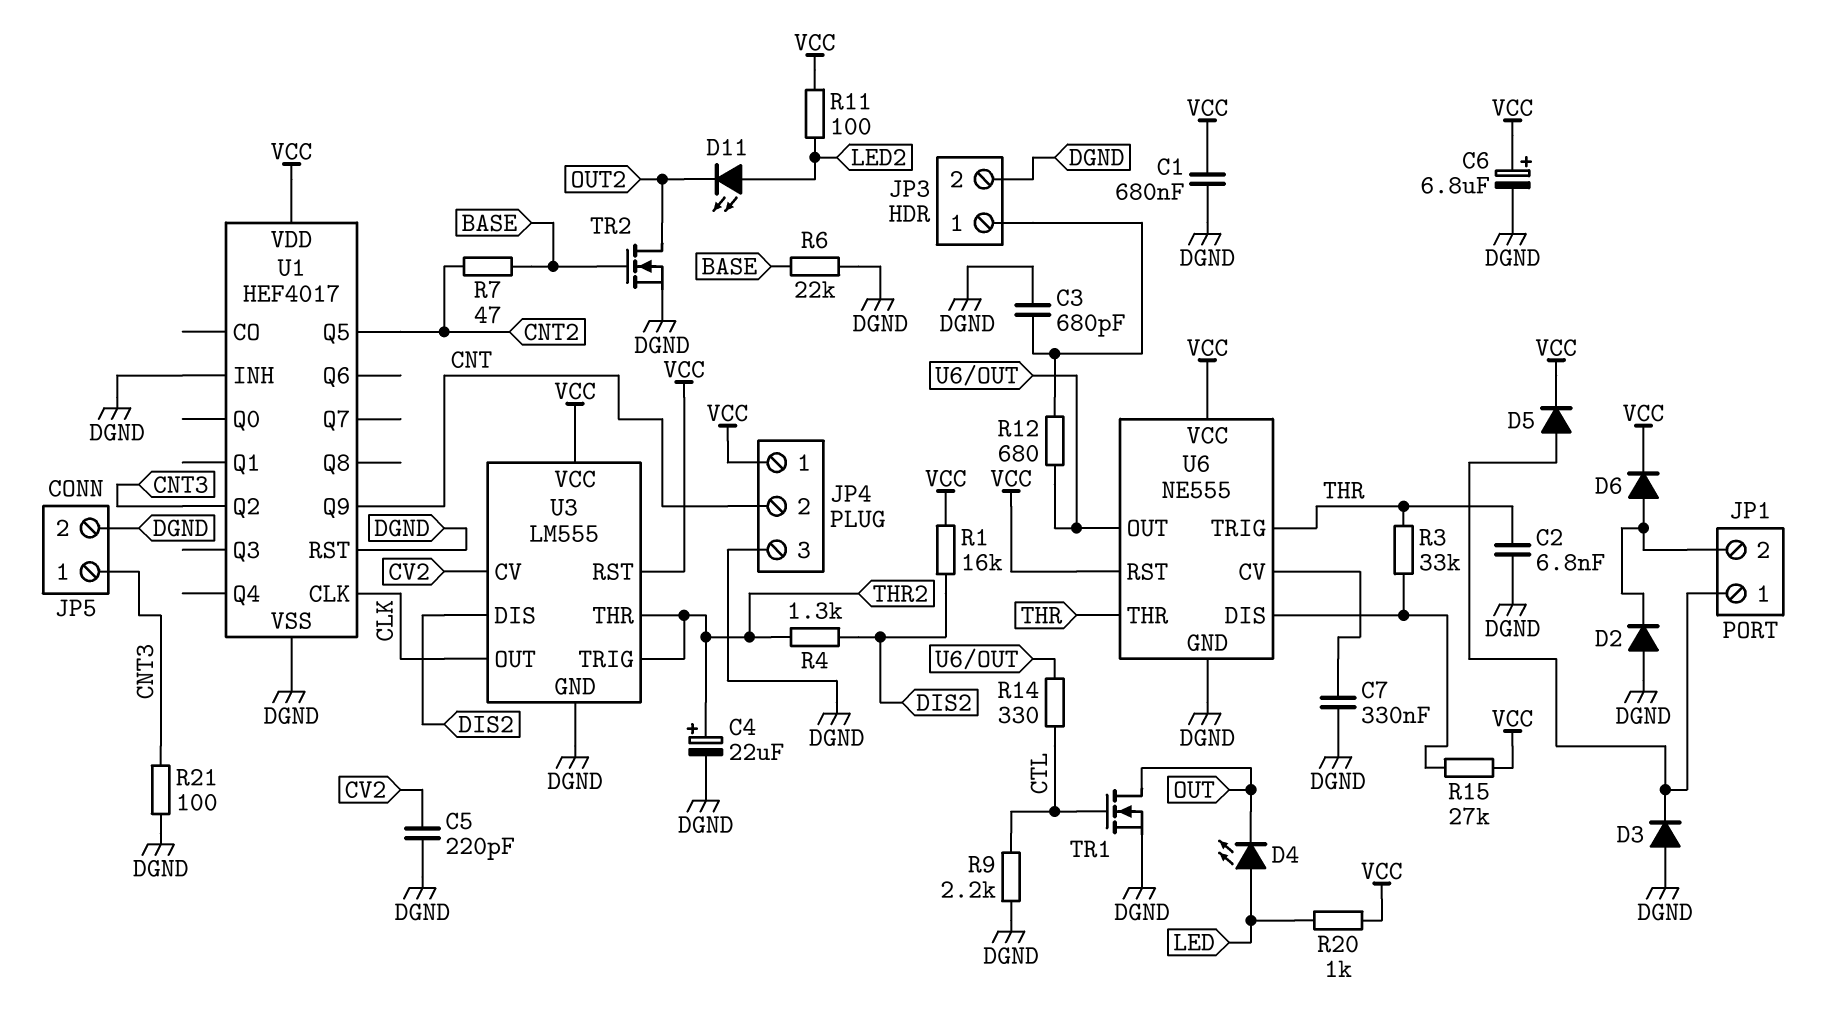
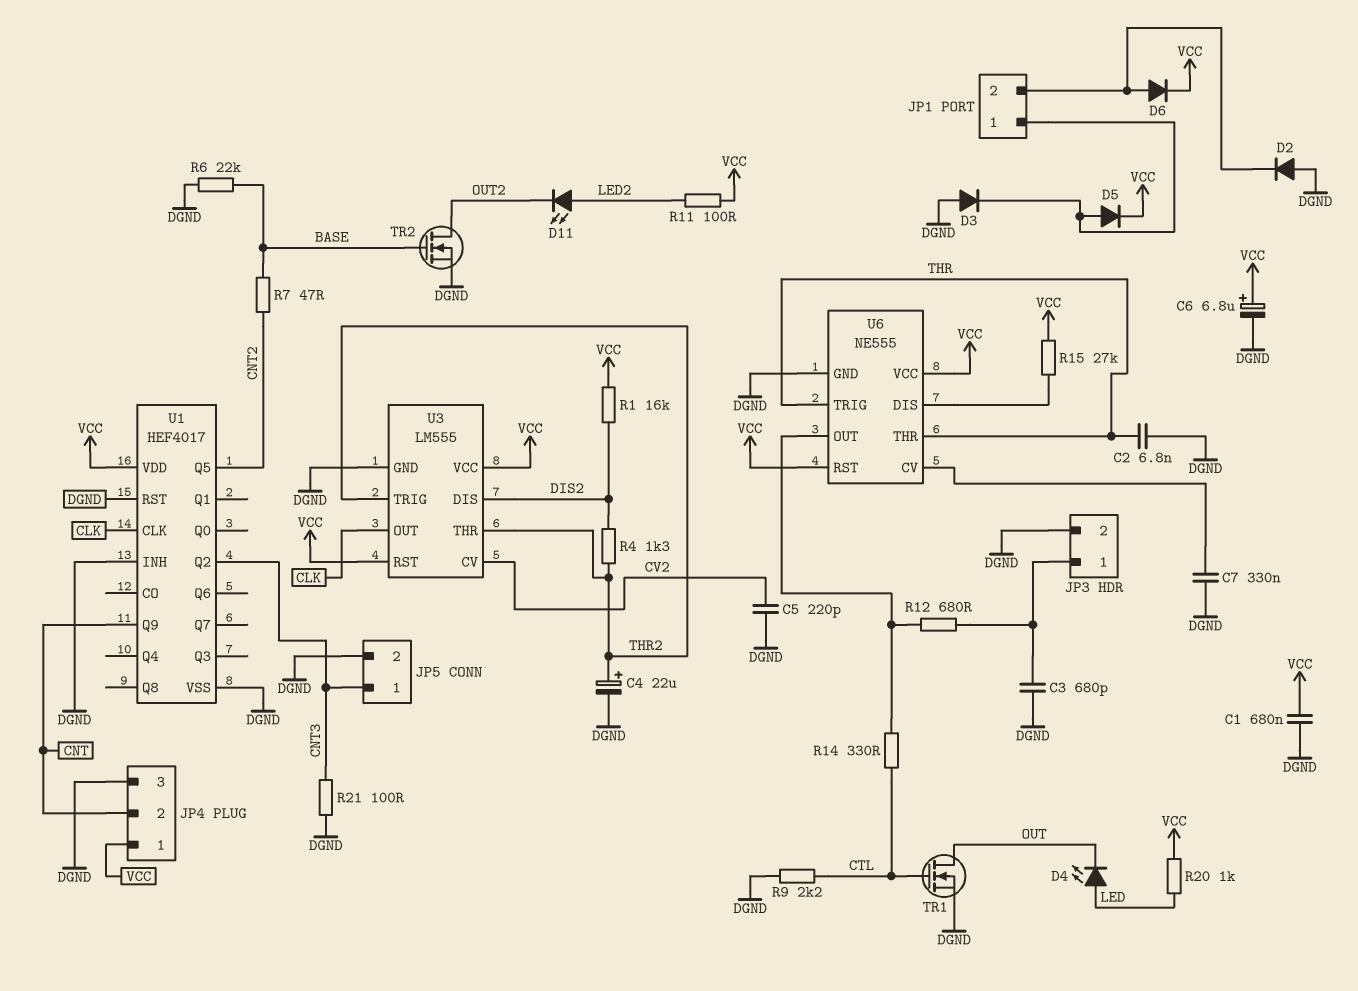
R3: 33k (THR, U6/DIS) -> none

